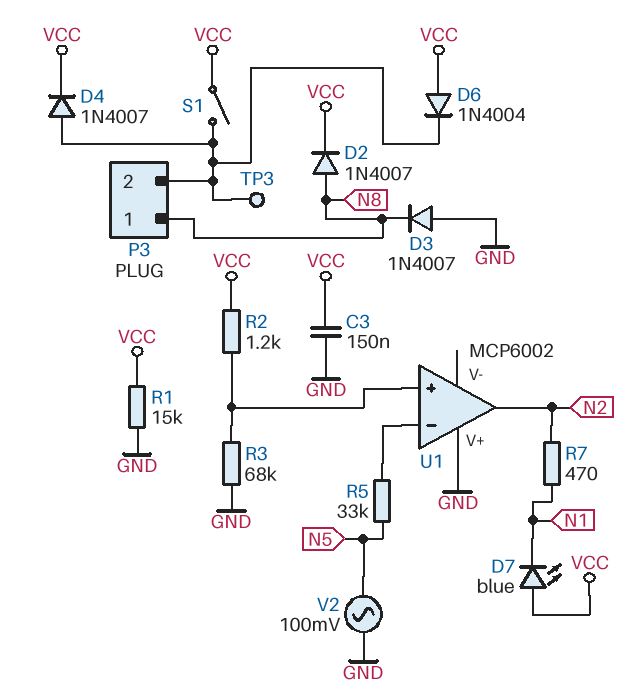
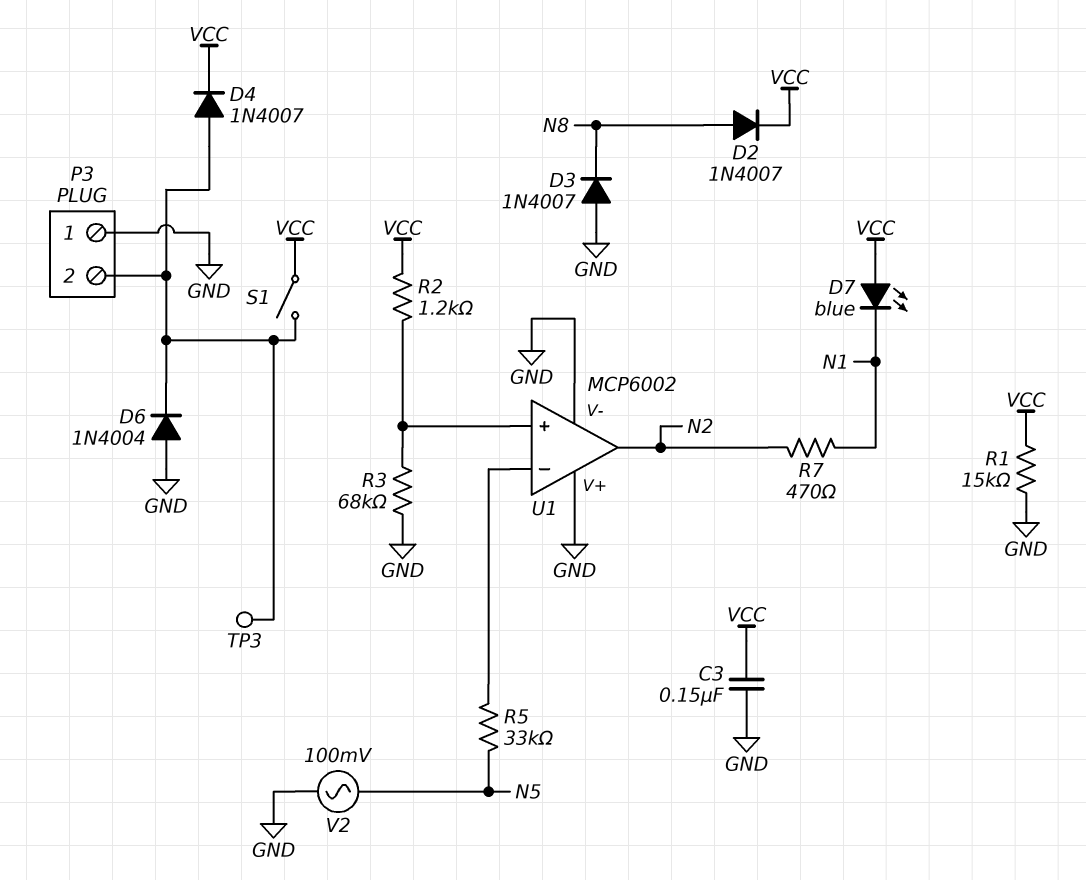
D6: diode 1N4004 (A VCC, K P3/2) -> diode 1N4004 (A GND, K P3/2)
P3 pin 1: N8 -> GND
U1 pin V-: none -> GND

